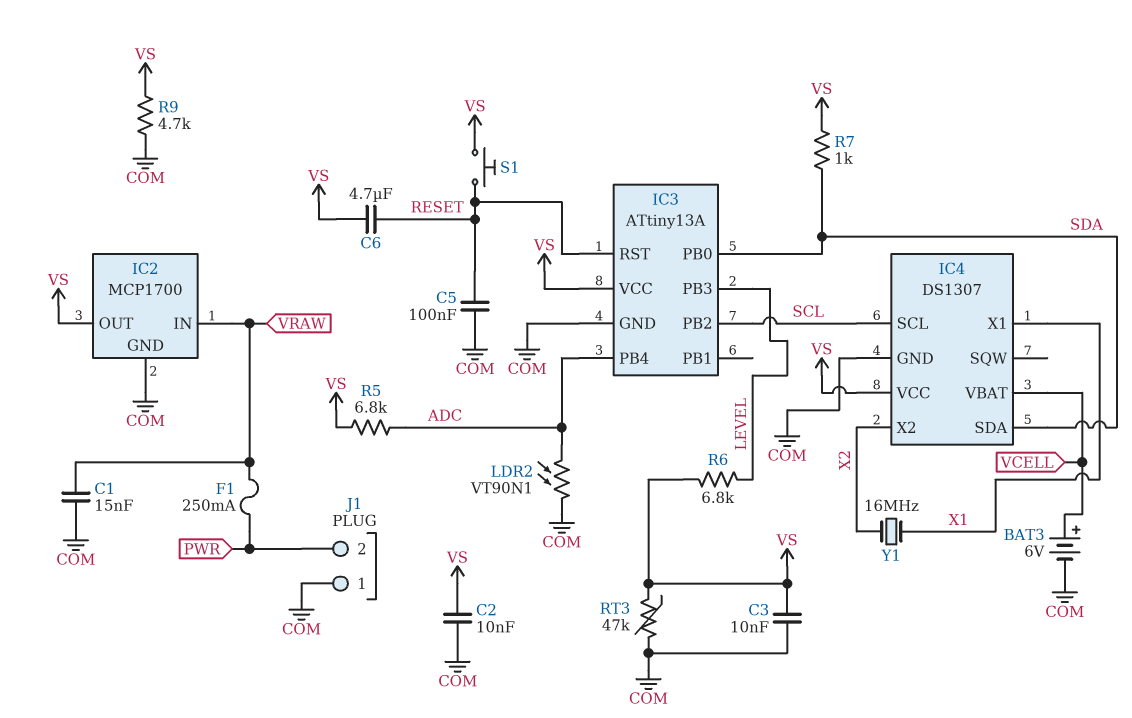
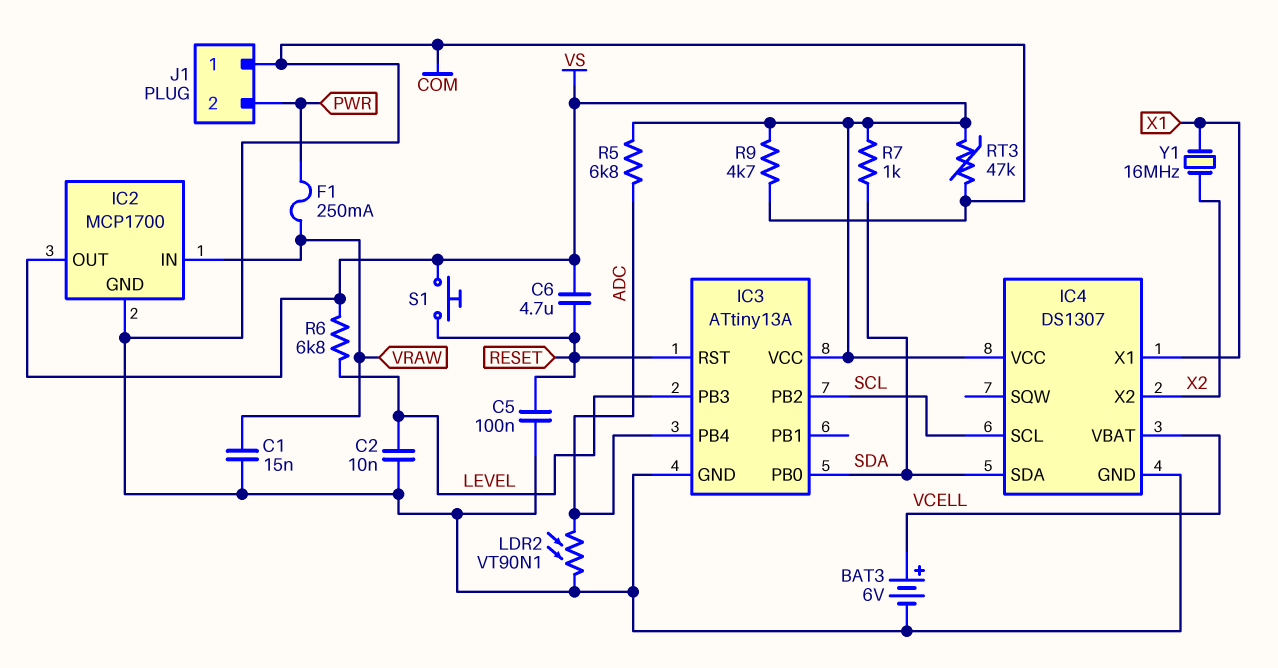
C2: 10nF (COM, VS) -> 10nF (COM, LEVEL)
C3: 10nF (COM, VS) -> none

